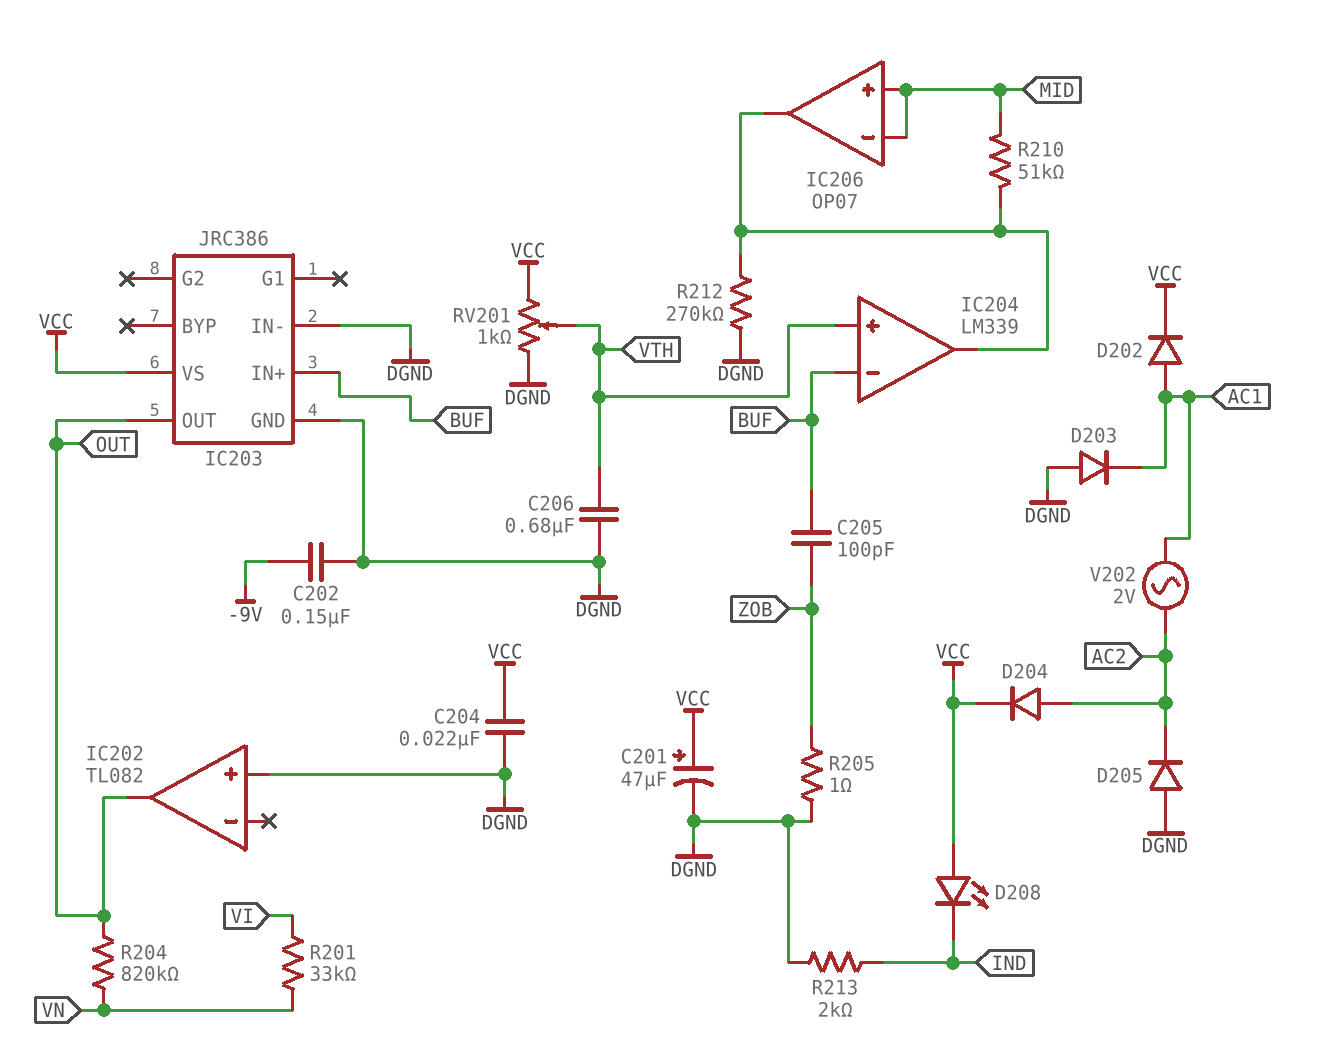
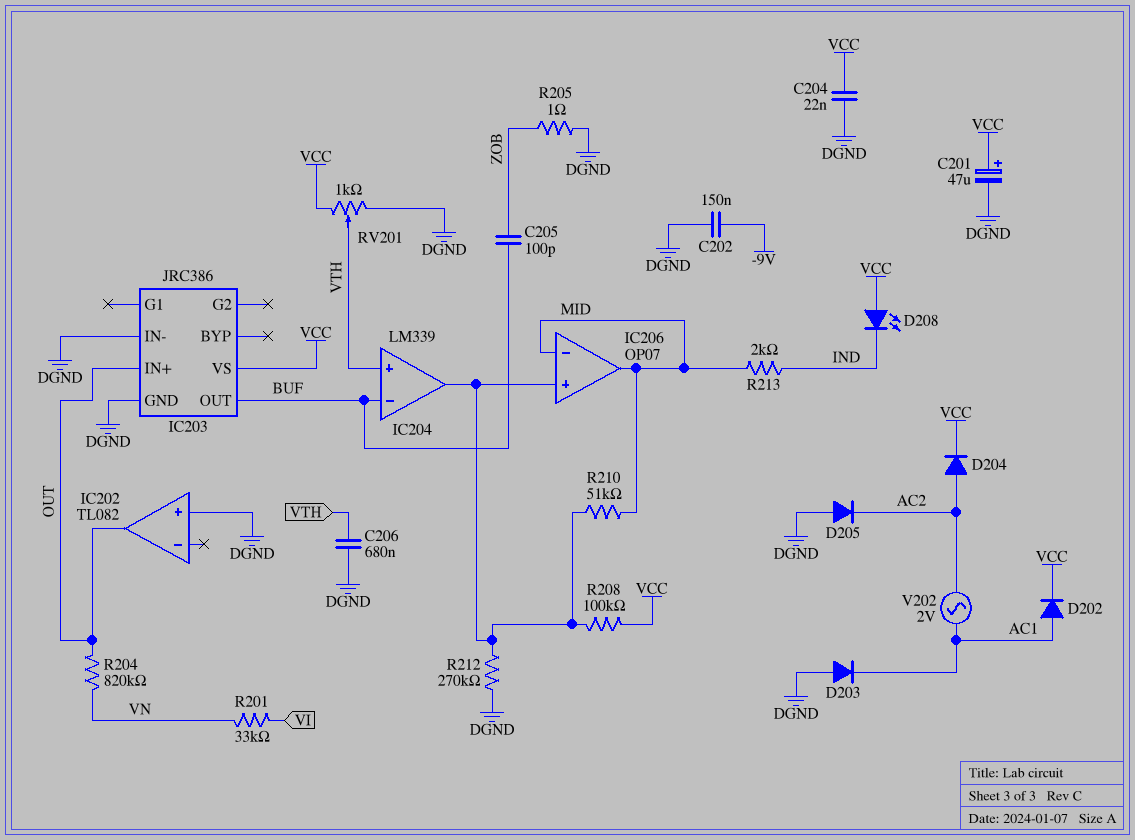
IC203 pin IN+: BUF -> OUT
IC203 pin OUT: OUT -> BUF
IC206 pin in+: MID -> IC204/out
IC206 pin out: IC204/out -> MID
R208: none -> 100k (IC204/out, VCC)
R213: 2k (DGND, IND) -> 2k (IND, MID)

